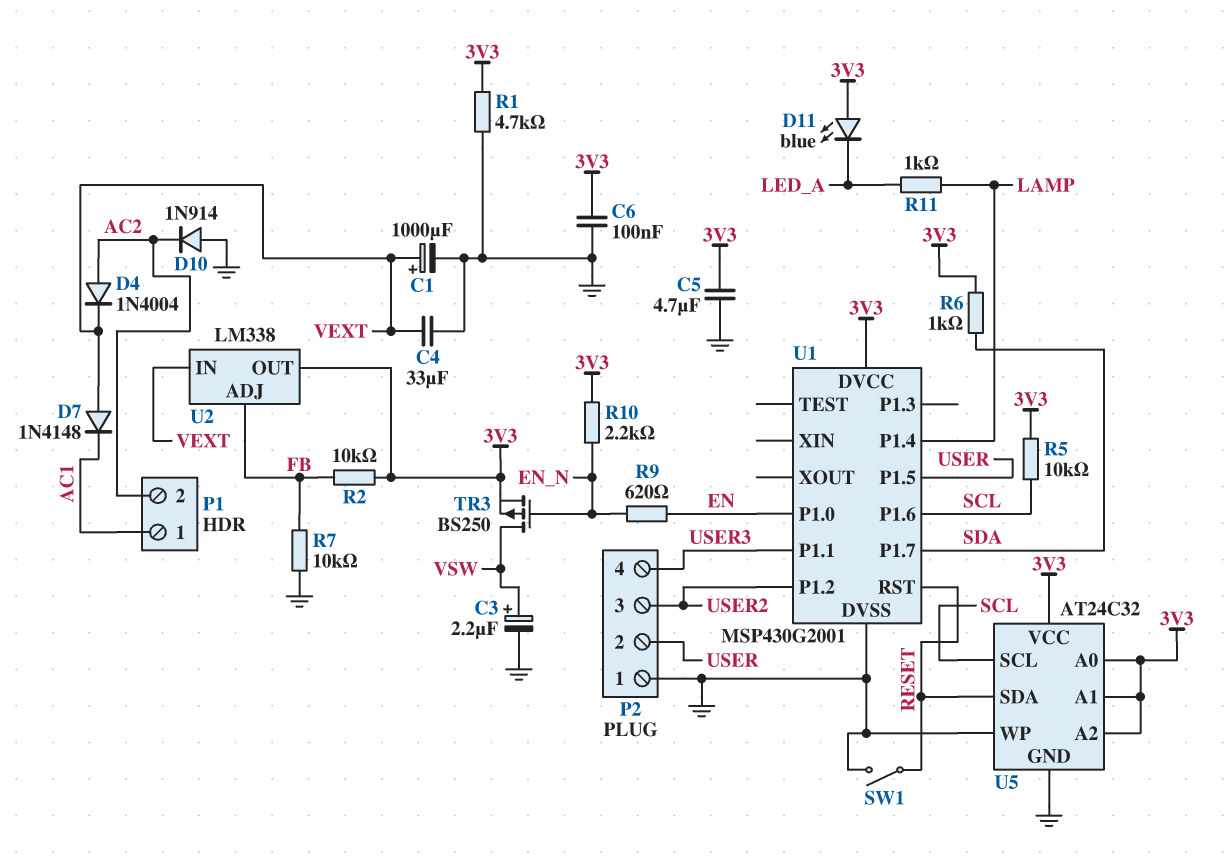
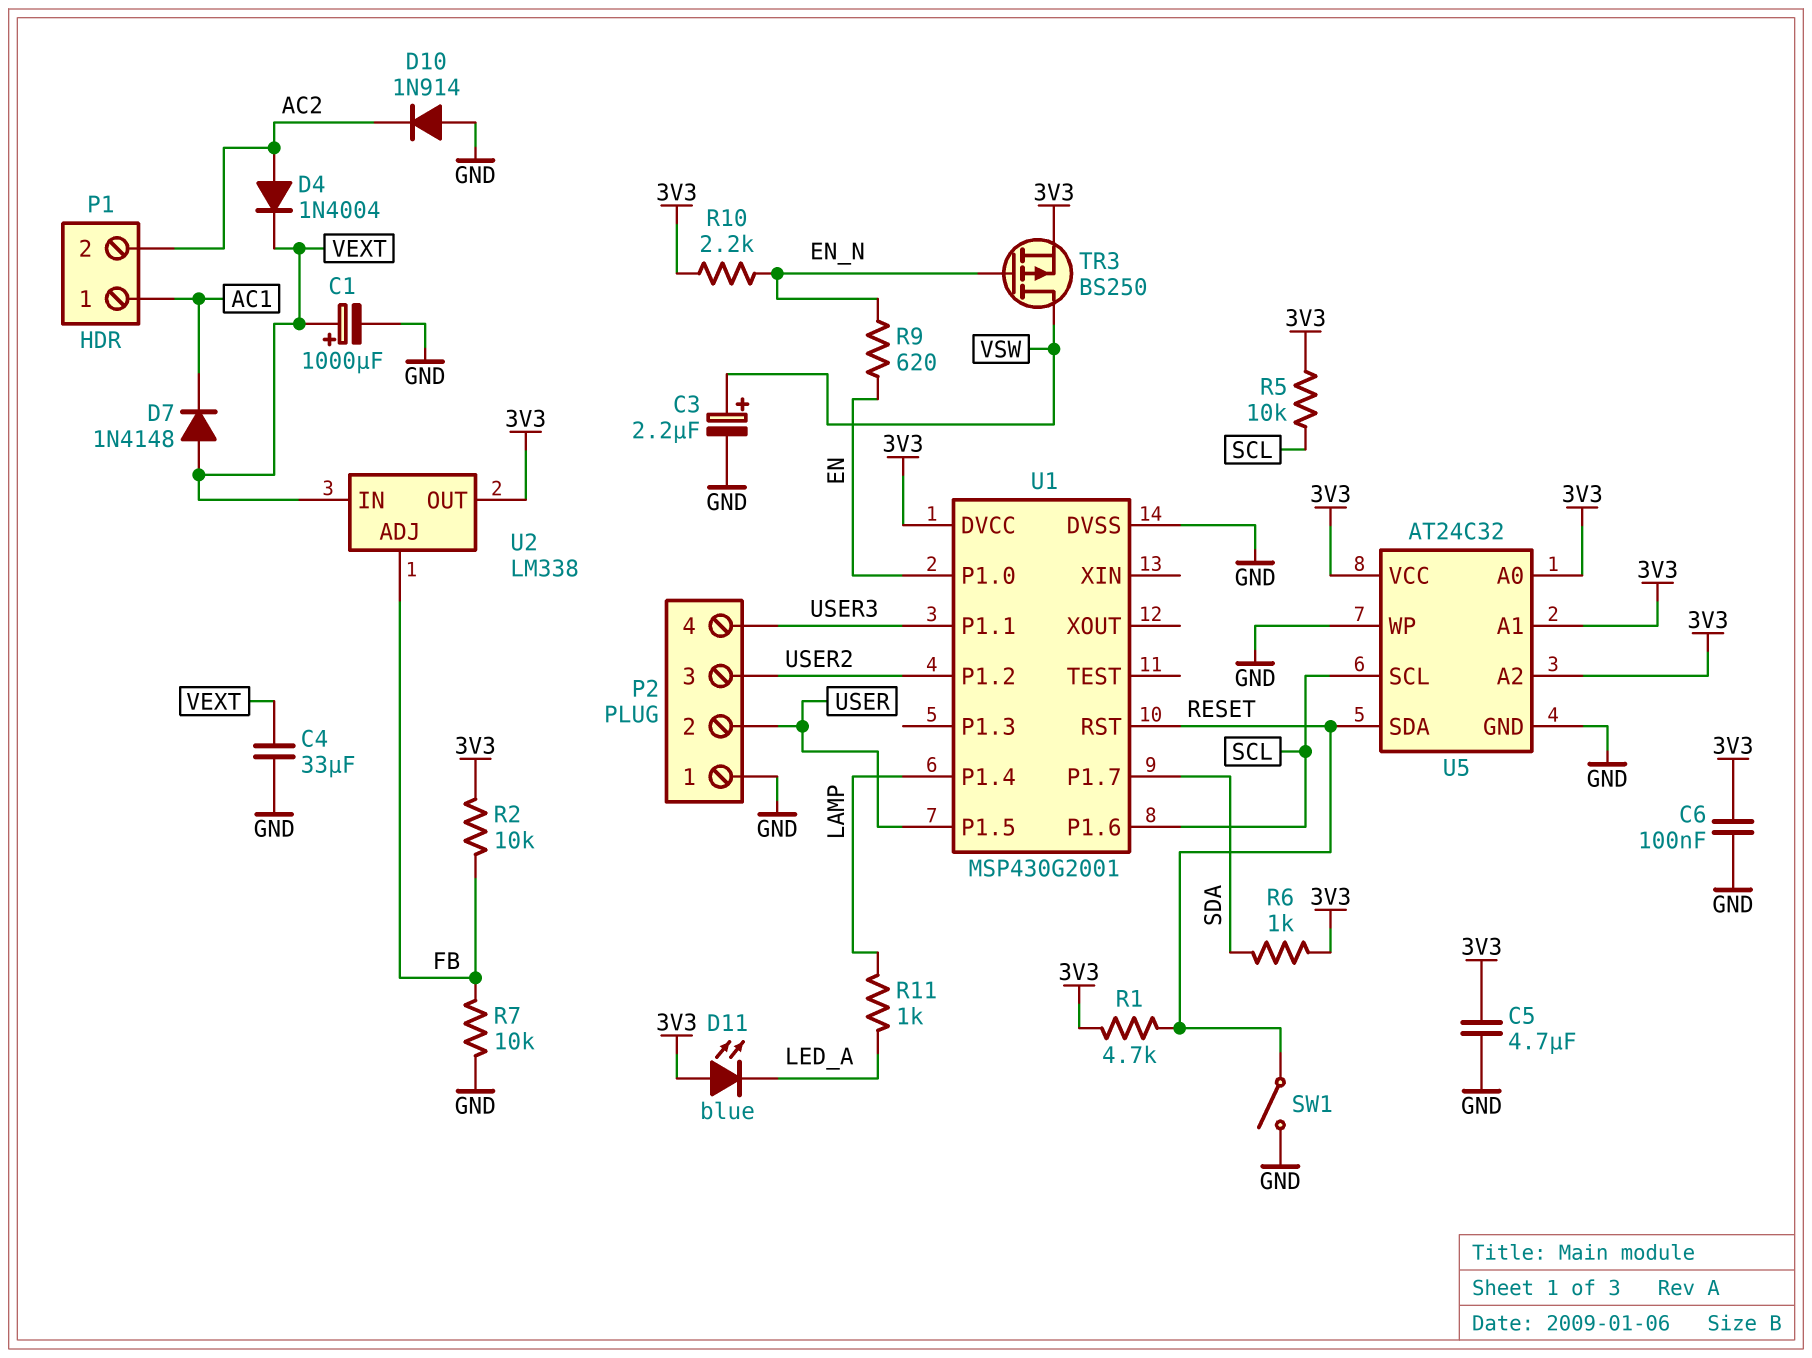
R1: 4.7k (3V3, GND) -> 4.7k (3V3, RESET)

